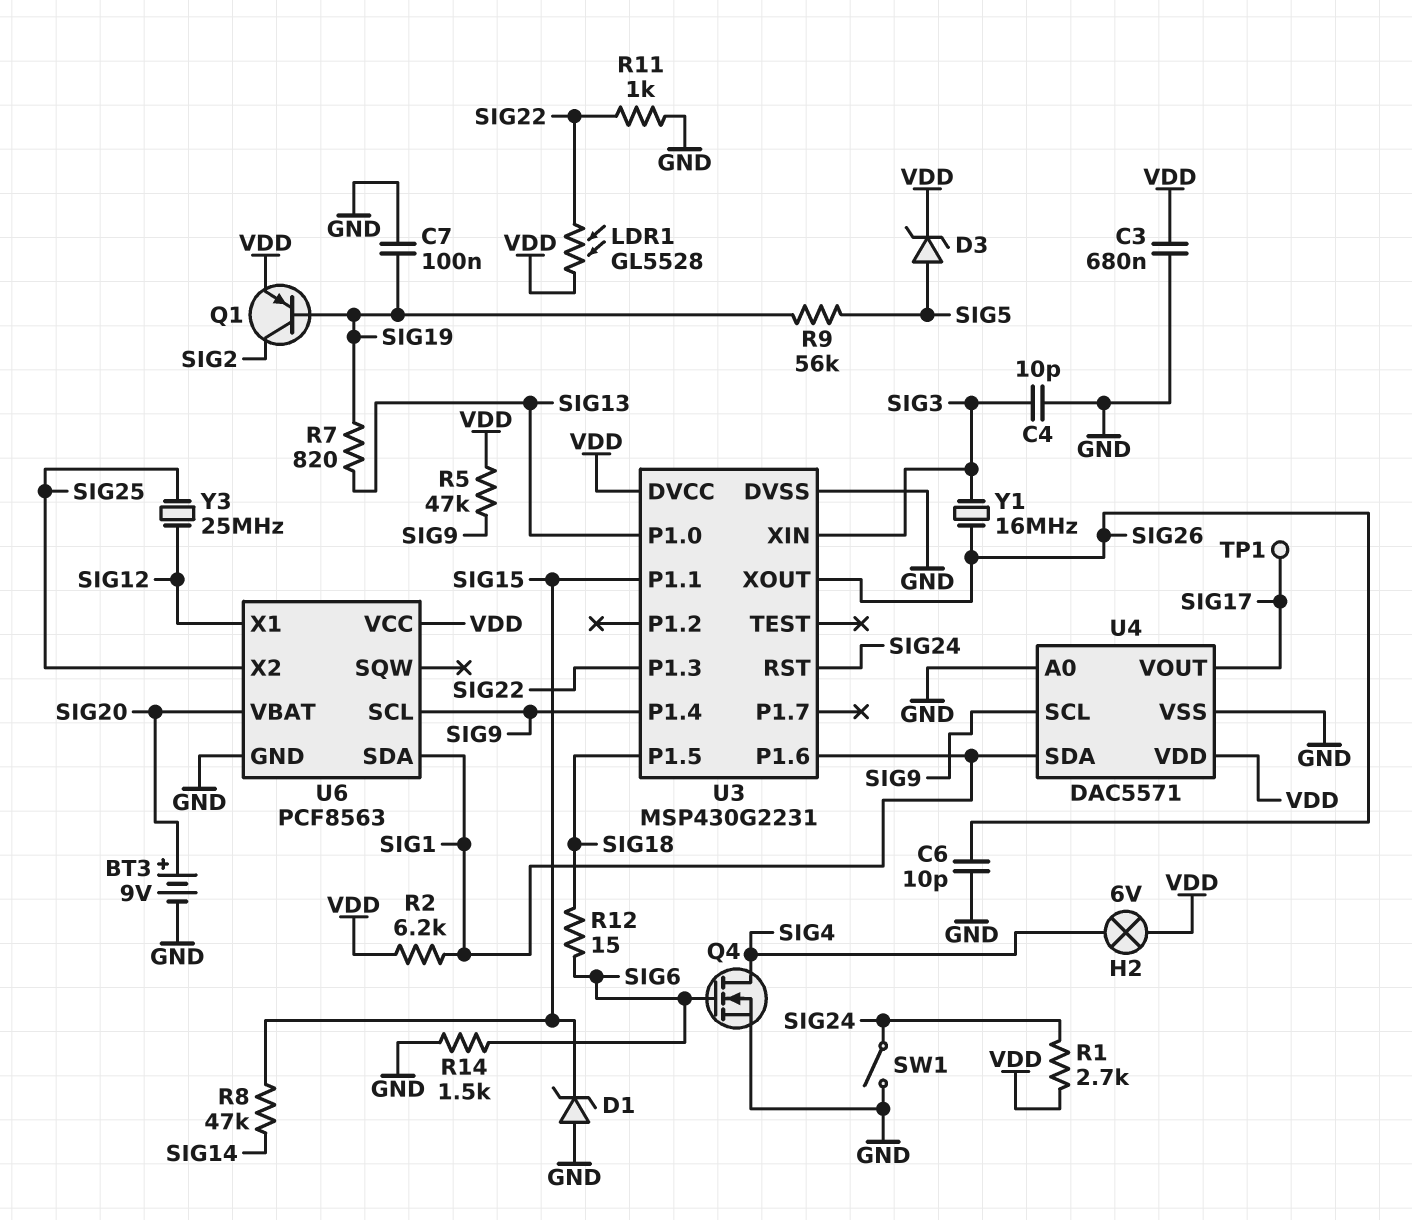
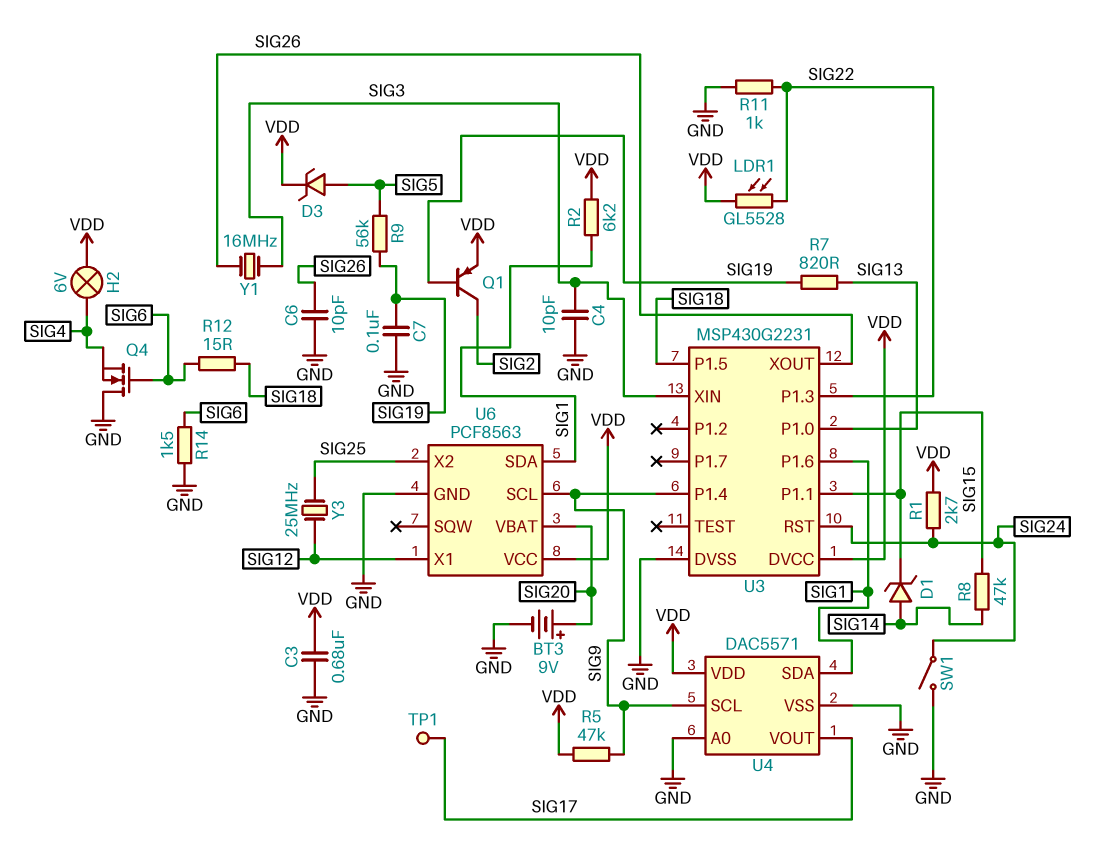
D1: zener (A GND, K SIG15) -> zener (A SIG14, K SIG15)
Q4: NMOS (G SIG6, D SIG4, S GND) -> NMOS (G SIG6, D GND, S SIG4)

